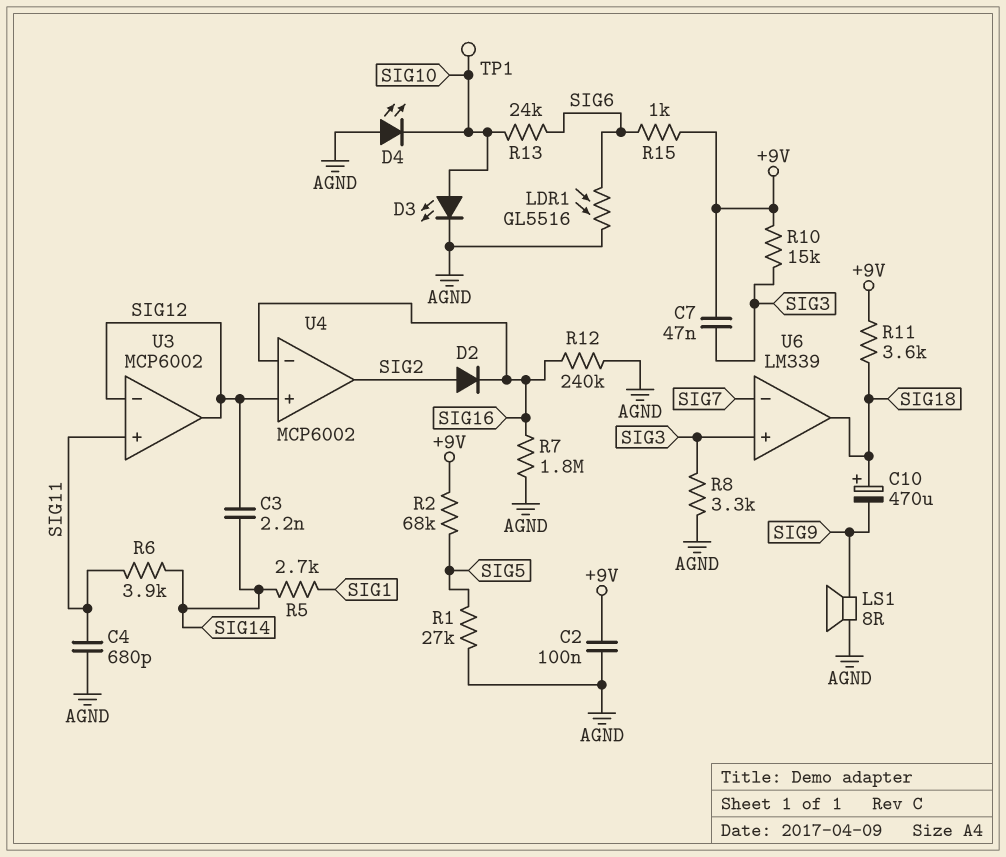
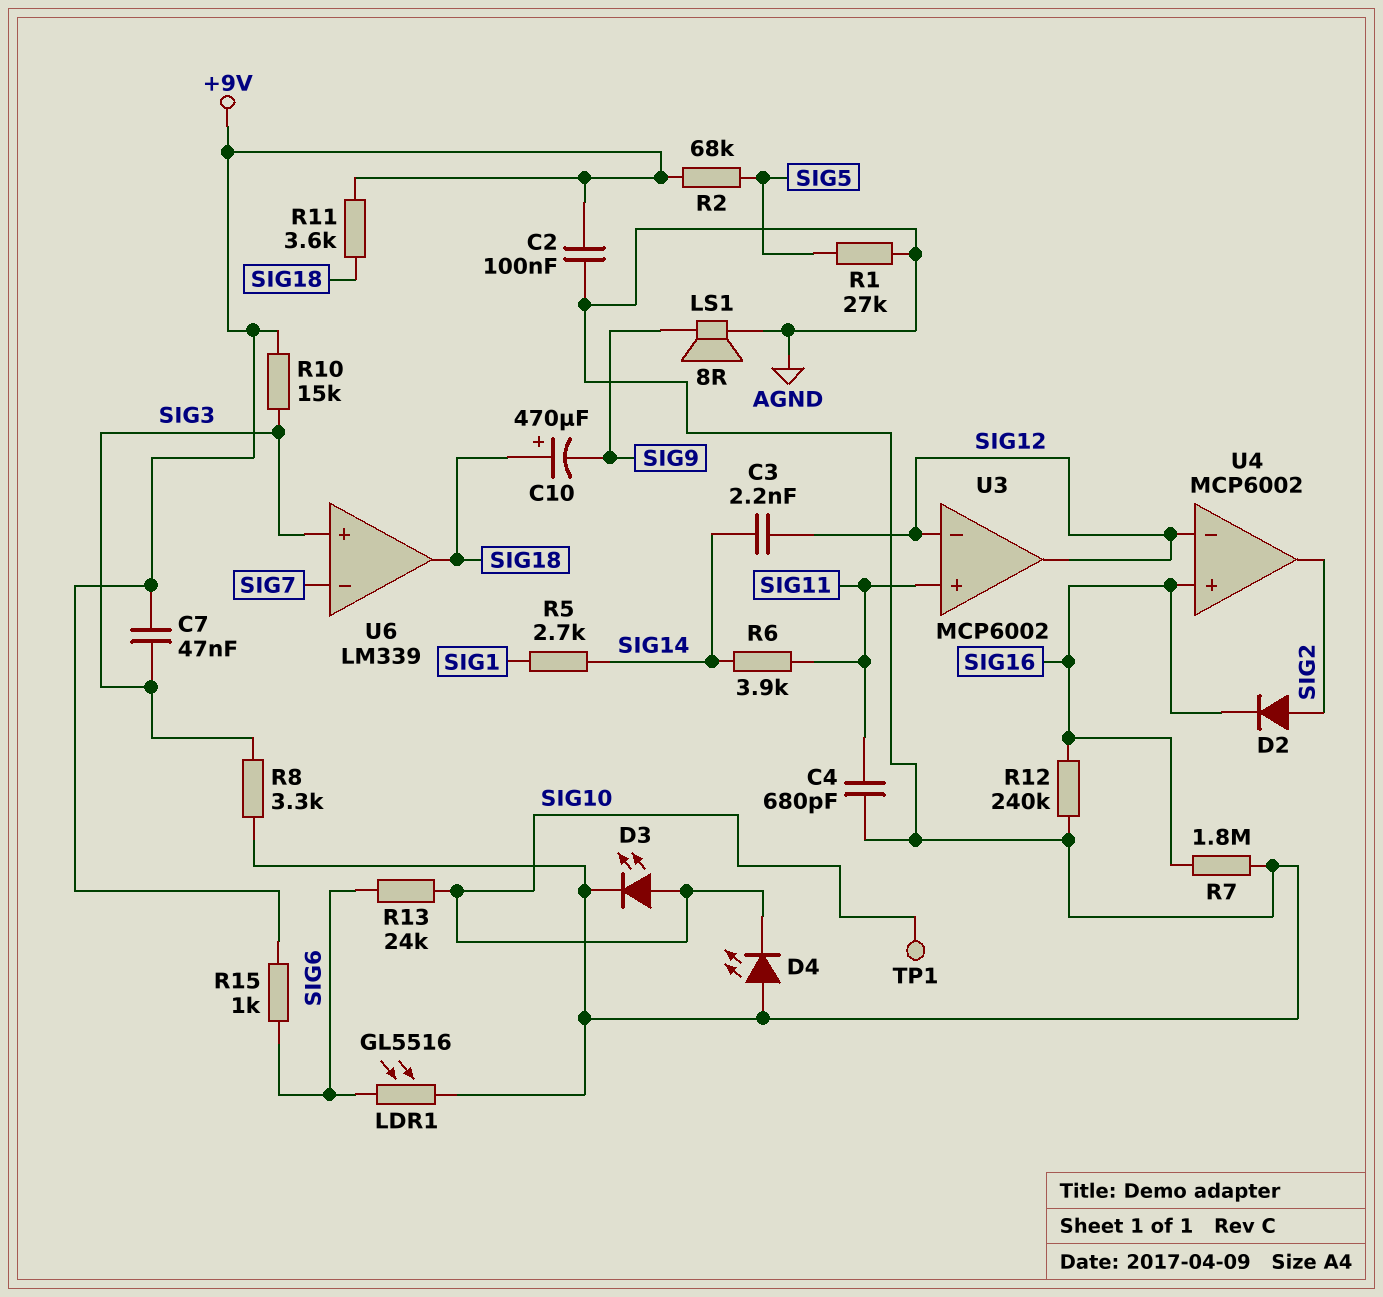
U4 pin in+: SIG12 -> SIG16
U4 pin in-: SIG16 -> SIG12

